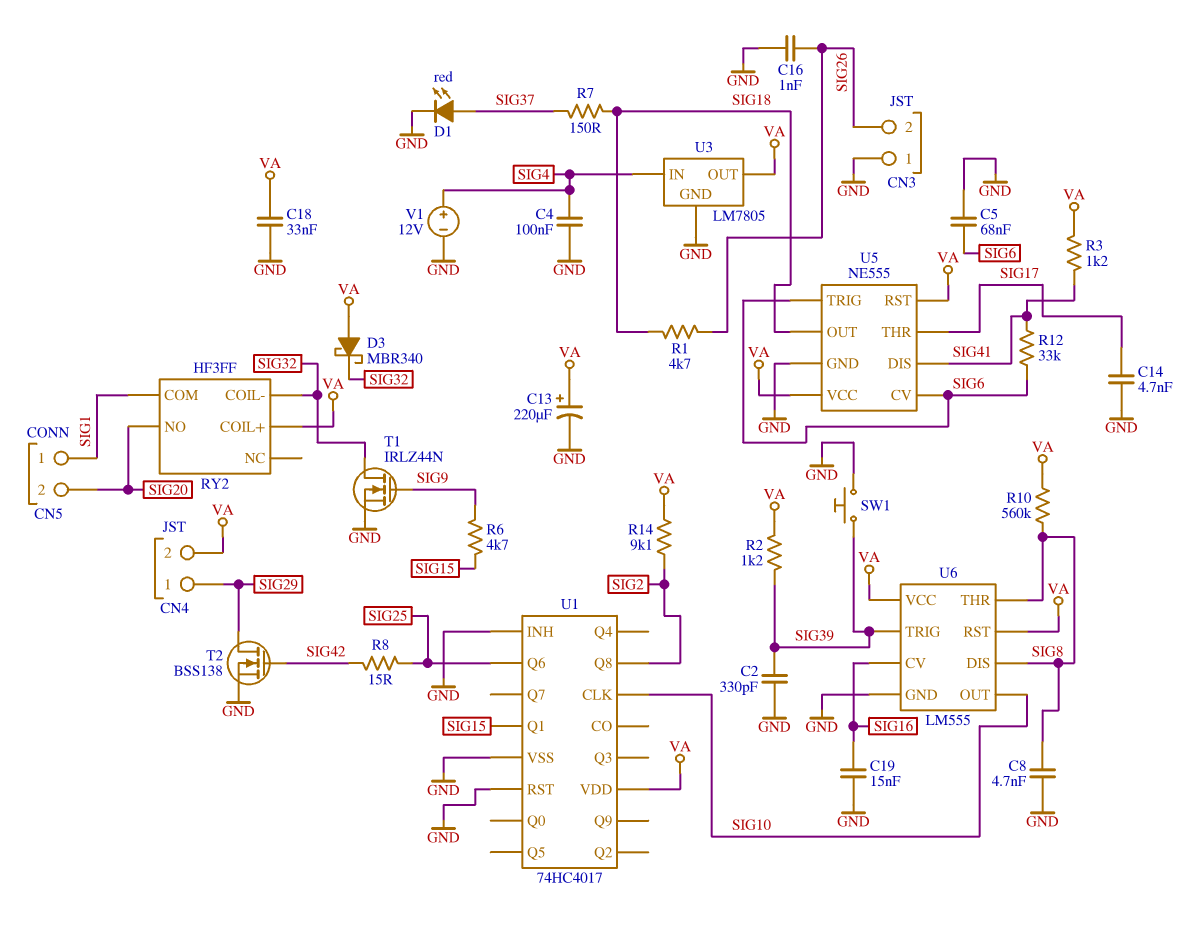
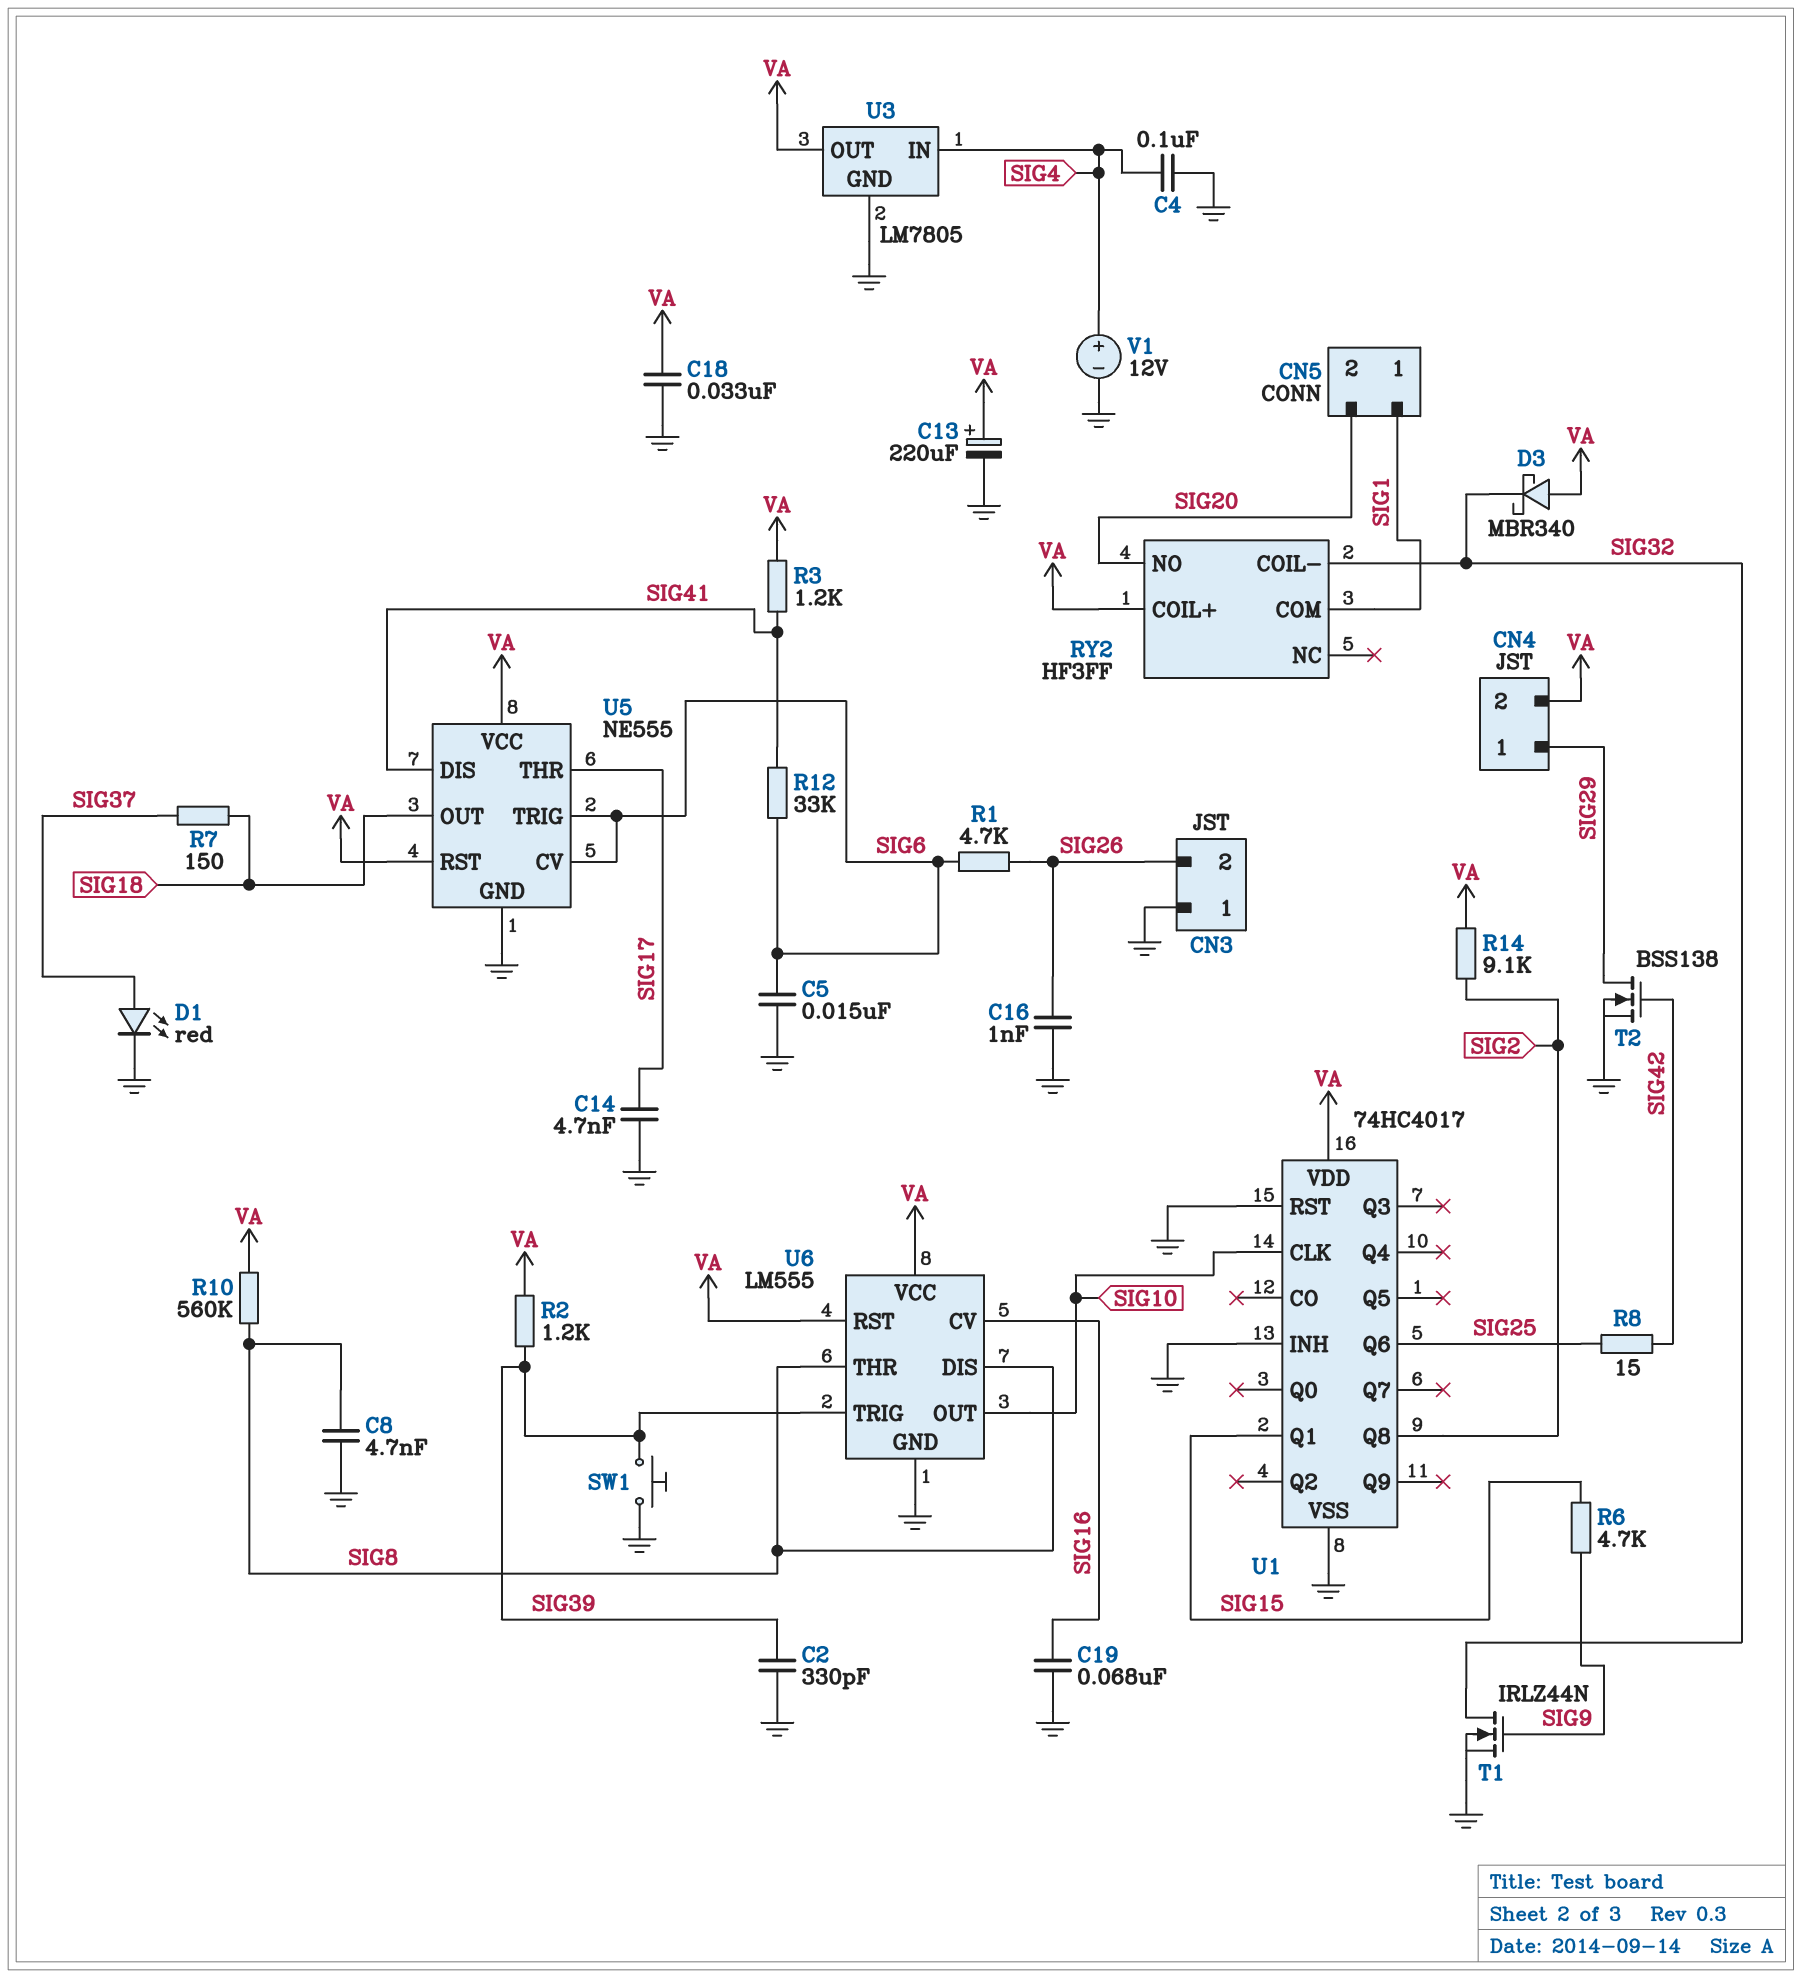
C5: 68nF (GND, SIG6) -> 15nF (GND, SIG6)
C19: 15nF (GND, SIG16) -> 68nF (GND, SIG16)
R1: 4.7k (SIG18, SIG26) -> 4.7k (SIG6, SIG26)

